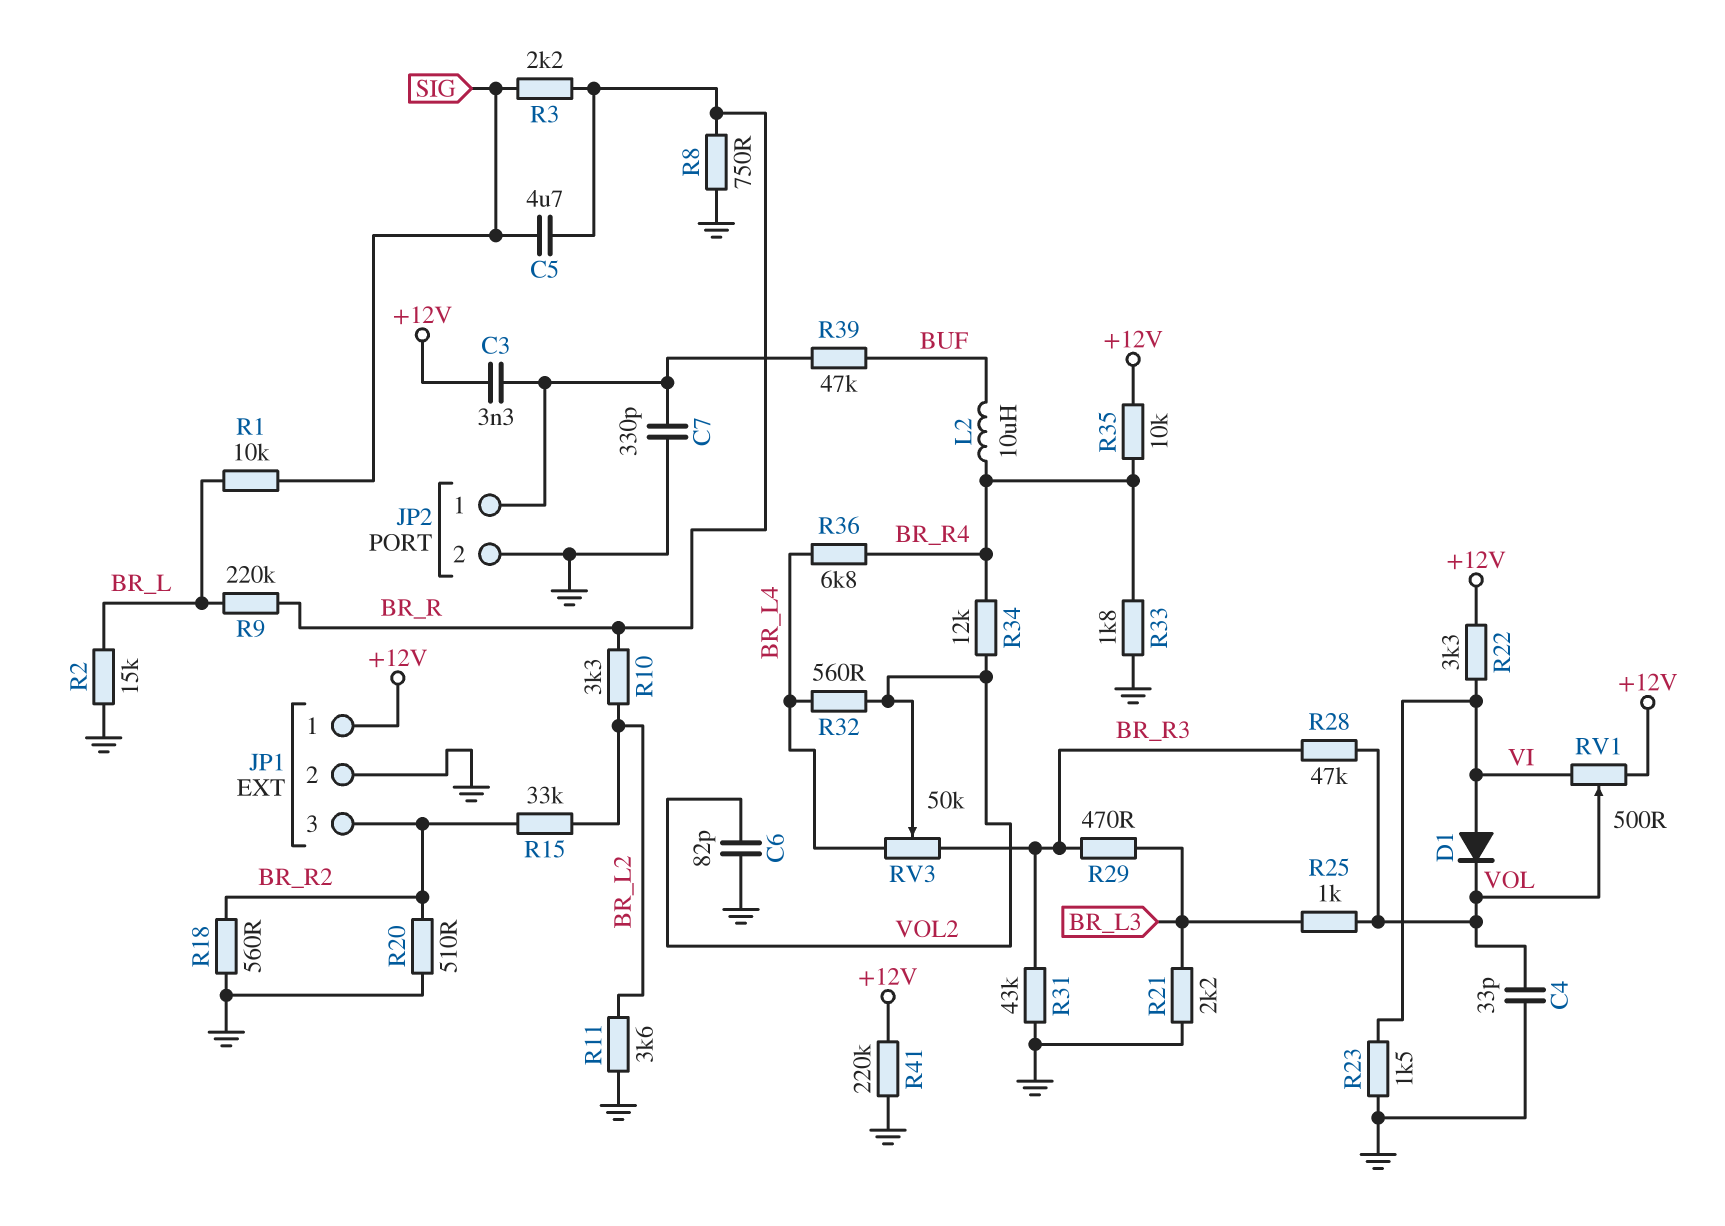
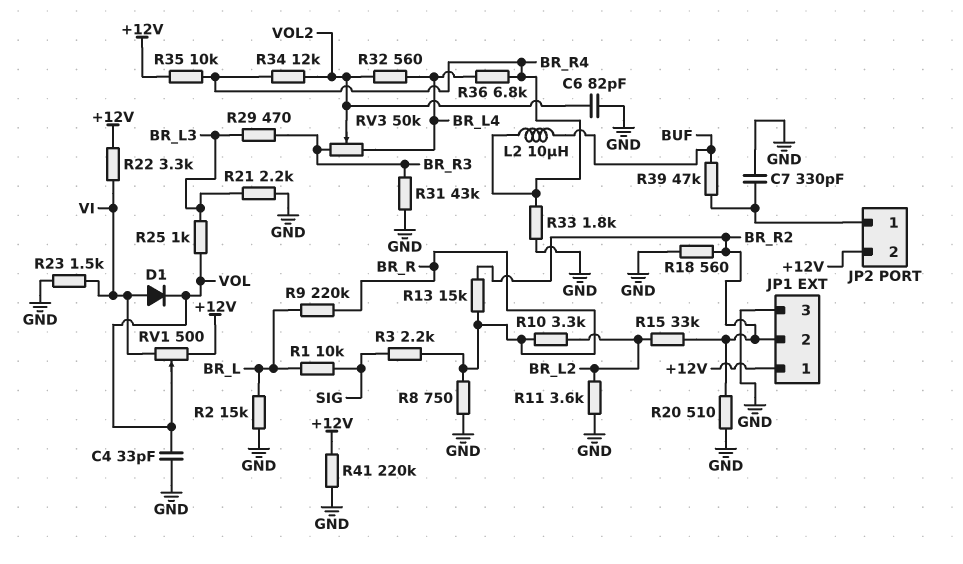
C3: 3.3nF (+12V, JP2/1) -> none
C5: 4.7uF (BR_R, SIG) -> none
JP1 pin 2: GND -> BR_R2
JP1 pin 3: BR_R2 -> GND
JP2 pin 2: GND -> +12V
R13: none -> 15k (BR_R, BR_R2)
R28: 47k (BR_R3, VOL) -> none

